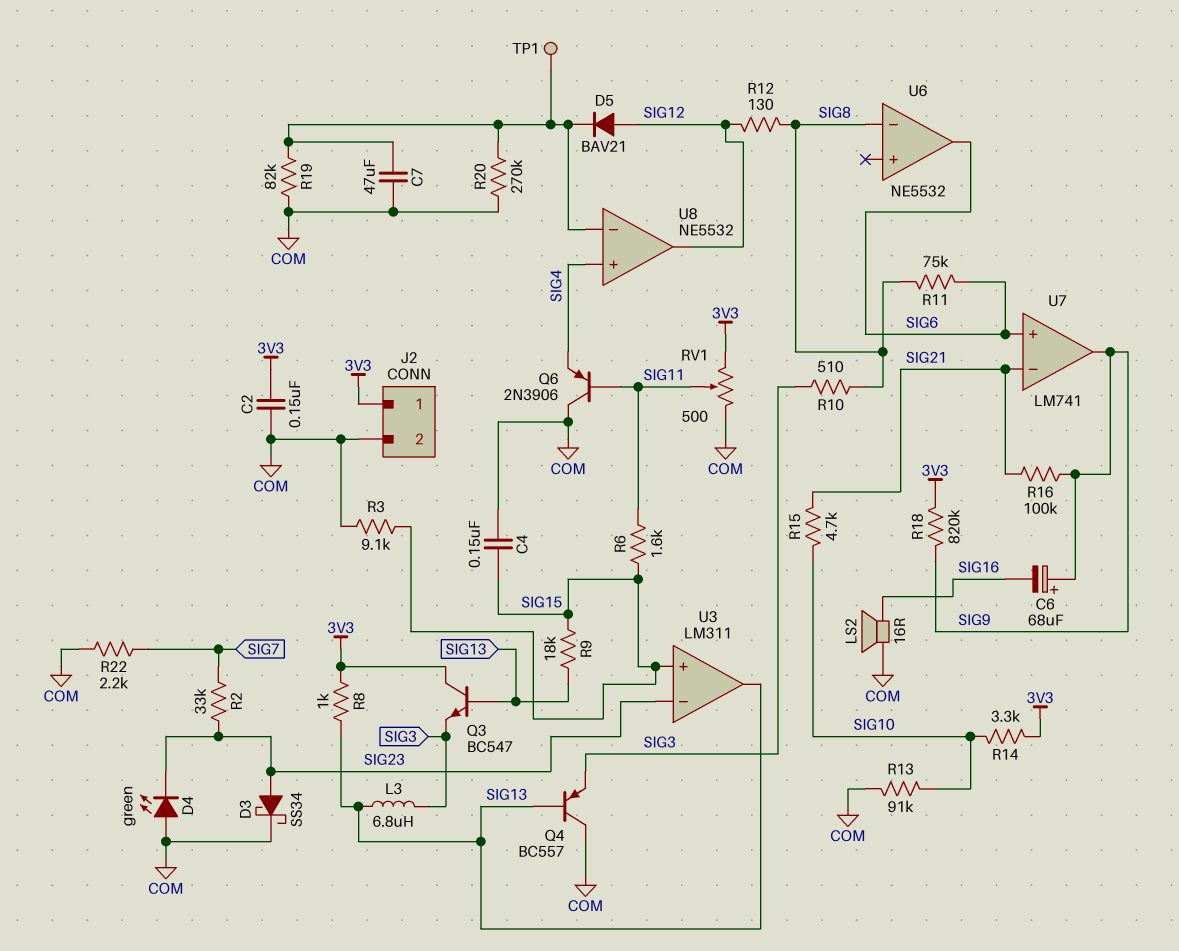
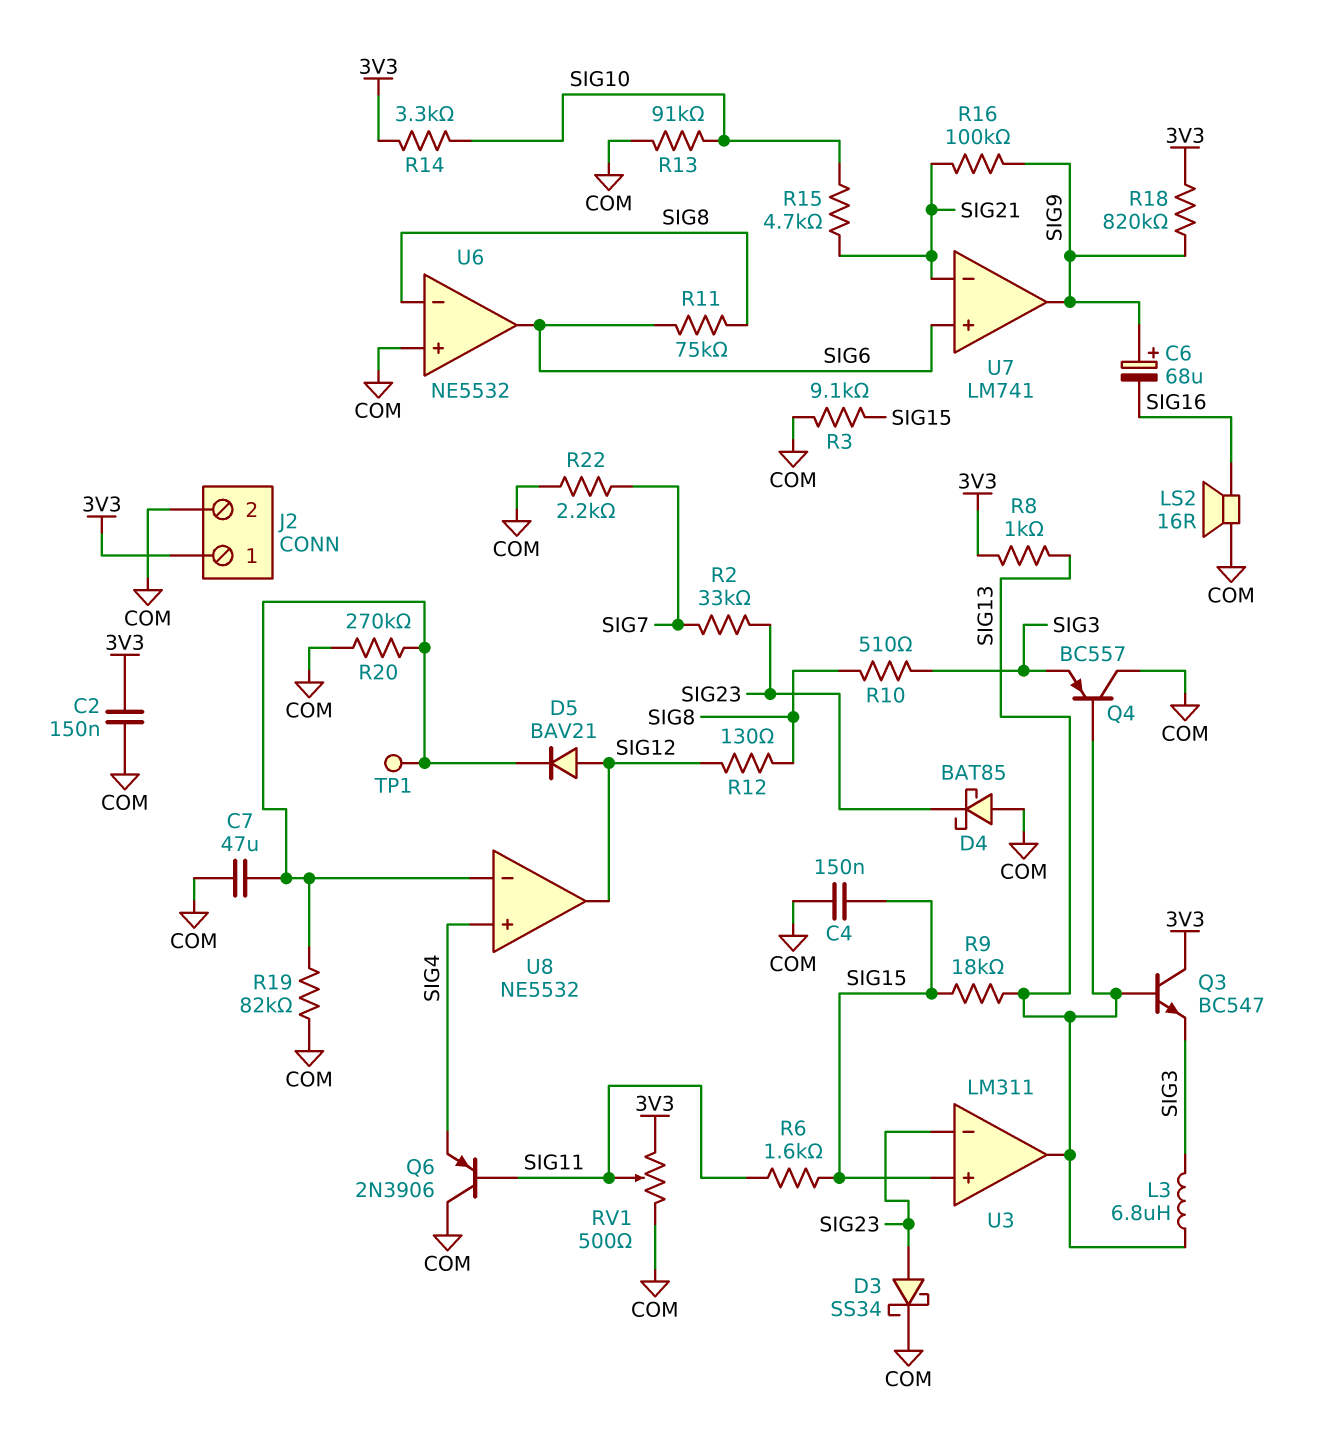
D4: LED green (A COM, K SIG23) -> schottky BAT85 (A COM, K SIG23)
U6 pin in+: none -> COM

